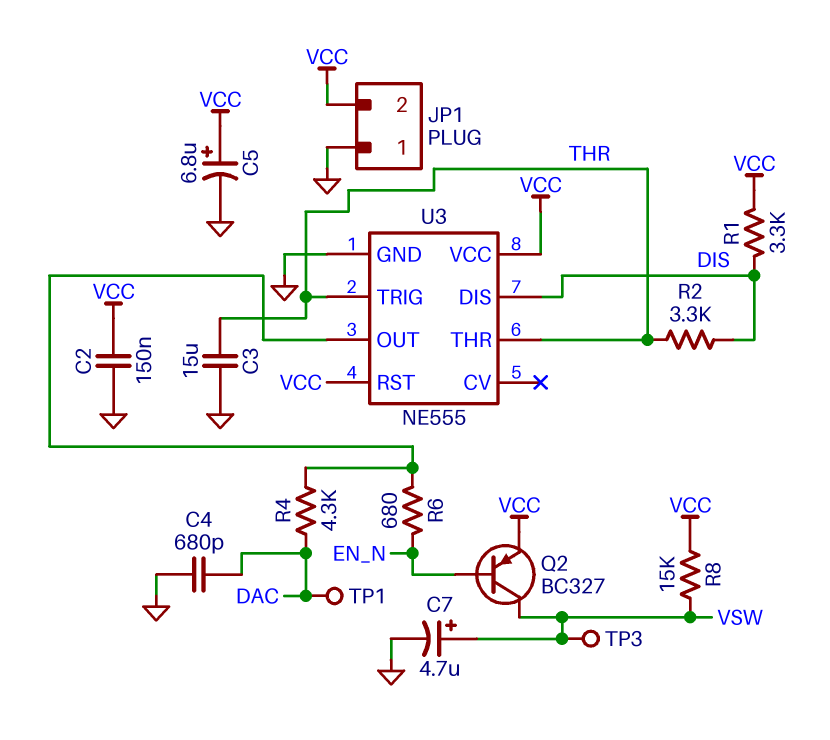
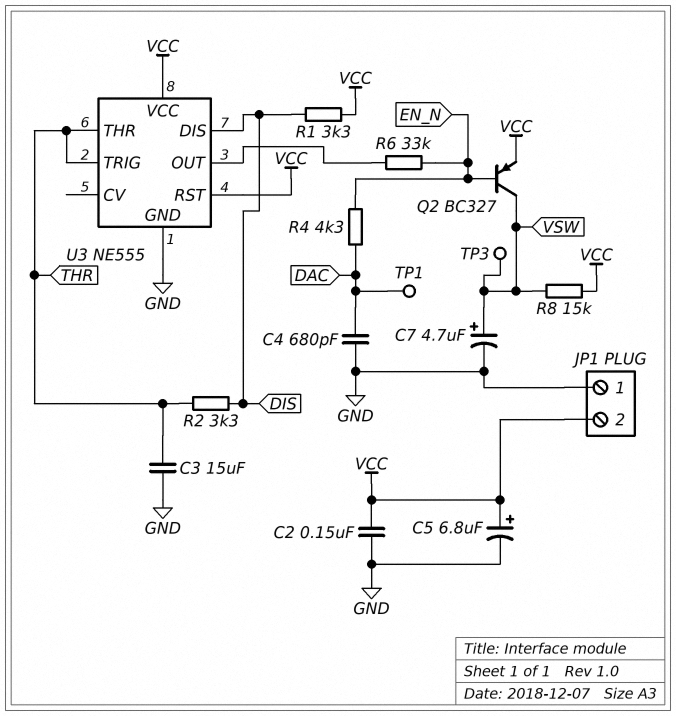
R4: 4.3k (DAC, U3/OUT) -> 4.3k (DAC, EN_N)
R6: 680 (EN_N, U3/OUT) -> 33k (EN_N, U3/OUT)

